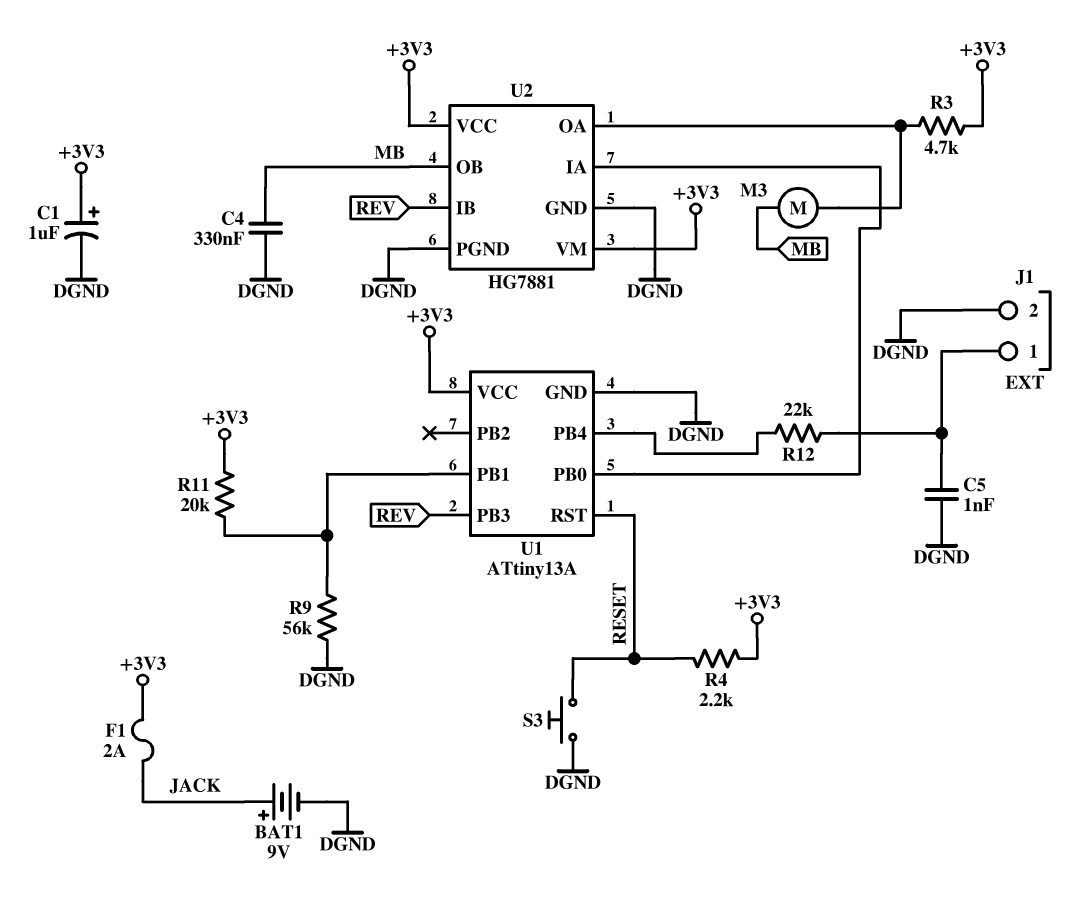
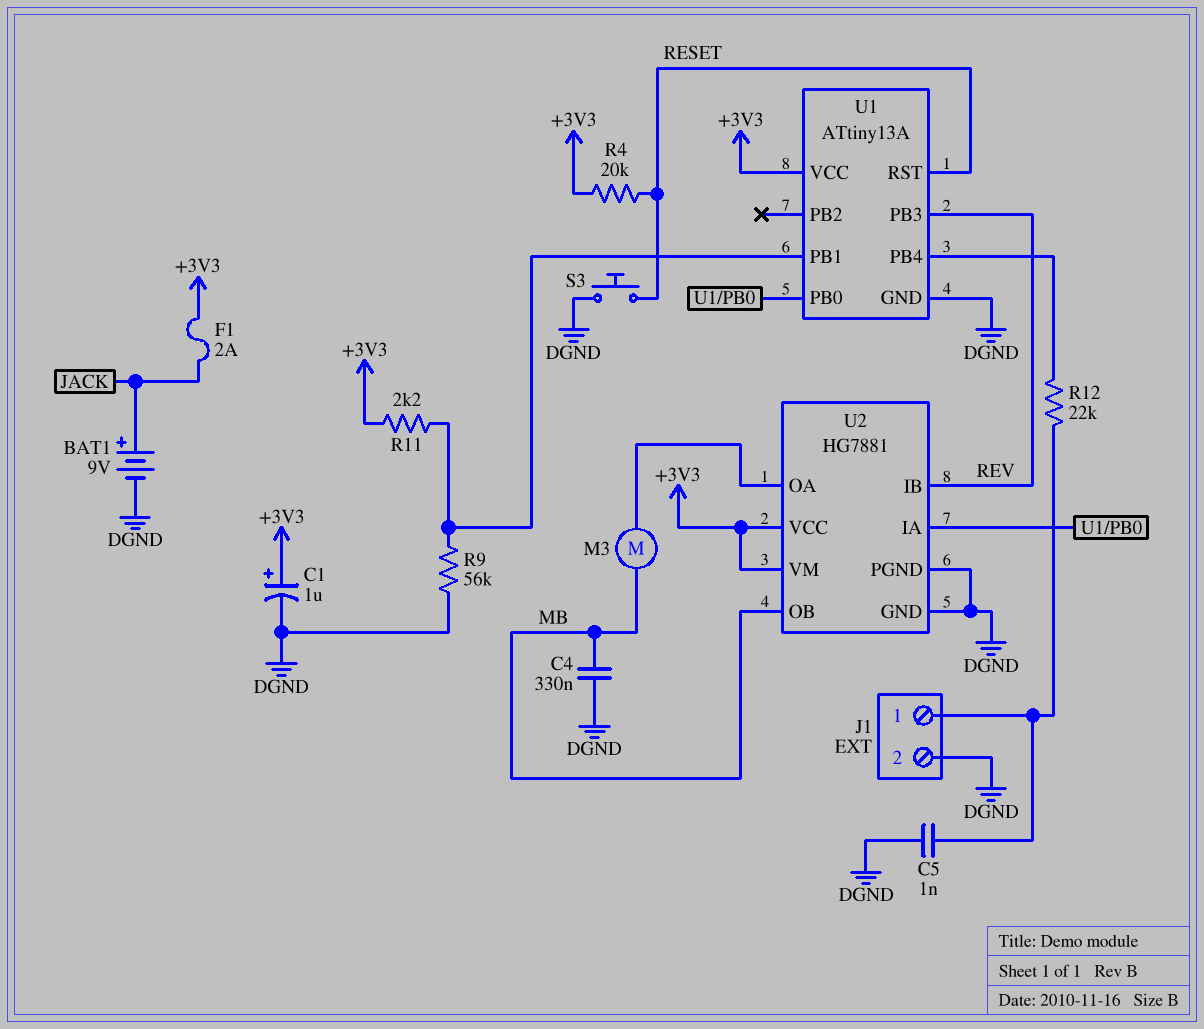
R3: 4.7k (+3V3, U2/OA) -> none
R4: 2.2k (+3V3, RESET) -> 20k (+3V3, RESET)
R11: 20k (+3V3, U1/PB1) -> 2.2k (+3V3, U1/PB1)

